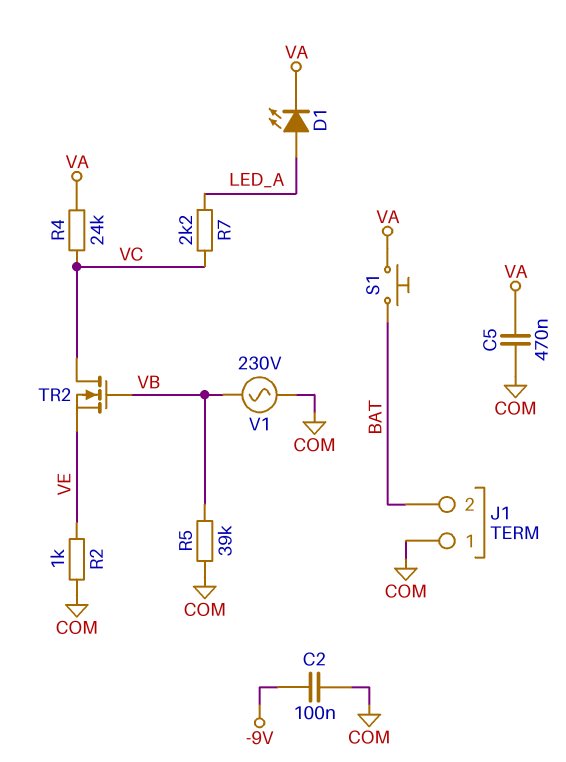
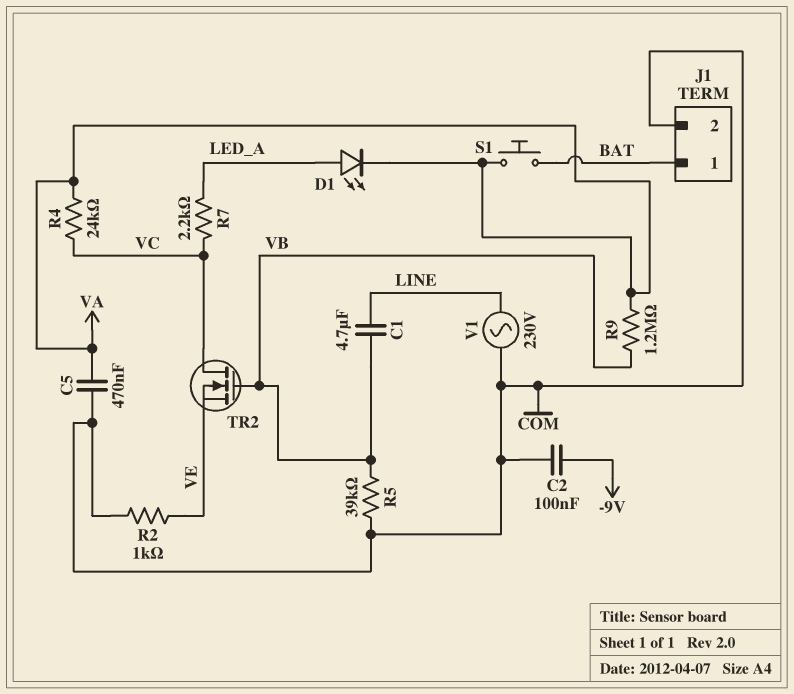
C1: none -> 4.7uF (LINE, VB)
J1 pin 1: COM -> BAT
J1 pin 2: BAT -> COM
R9: none -> 1.2M (VA, VB)
V1: AC 230V (COM, VB) -> AC 230V (COM, LINE)

